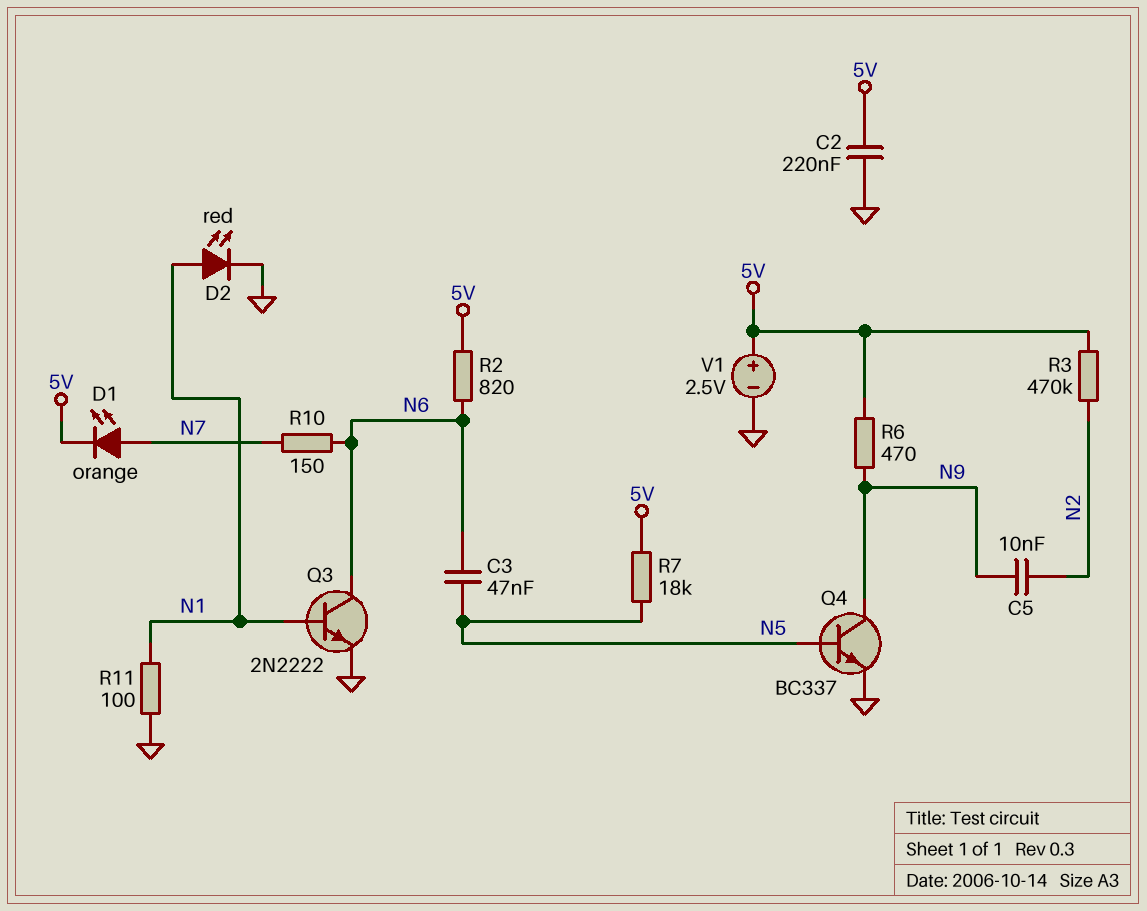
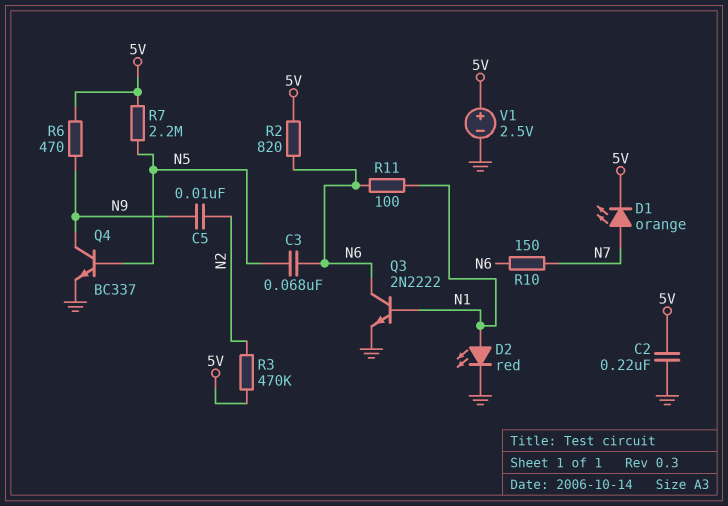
C3: 47nF (N5, N6) -> 68nF (N5, N6)
R7: 18k (5V, N5) -> 2.2M (5V, N5)
R11: 100 (GND, N1) -> 100 (N1, N6)

